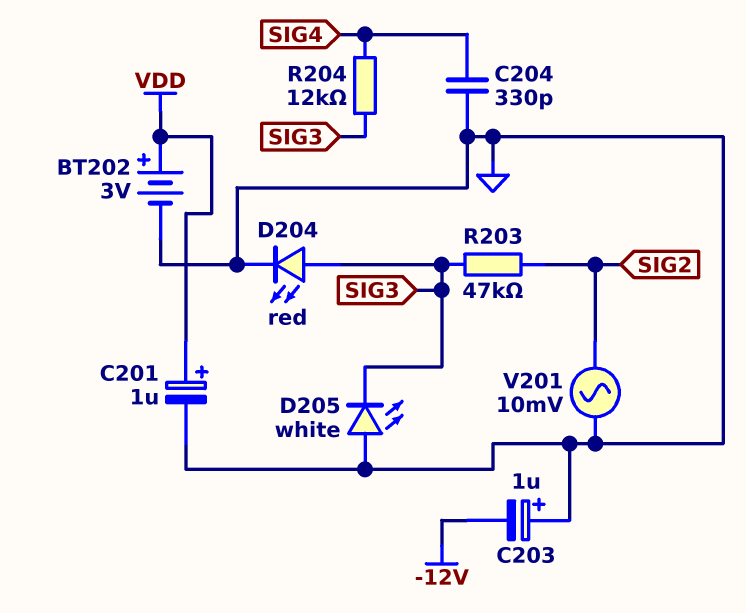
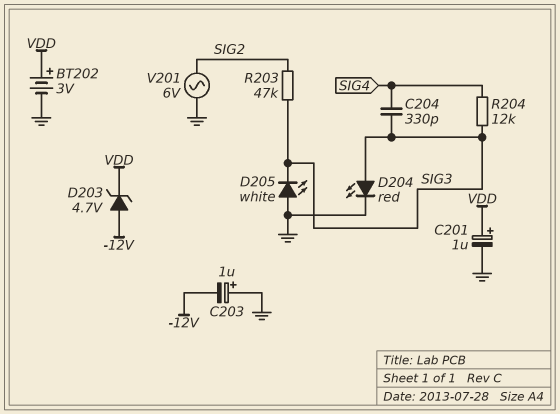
C204: 330pF (GND, SIG4) -> 330pF (SIG3, SIG4)
D203: none -> zener 4.7V (A -12V, K VDD)
V201: AC 10mV (GND, SIG2) -> AC 6V (GND, SIG2)

